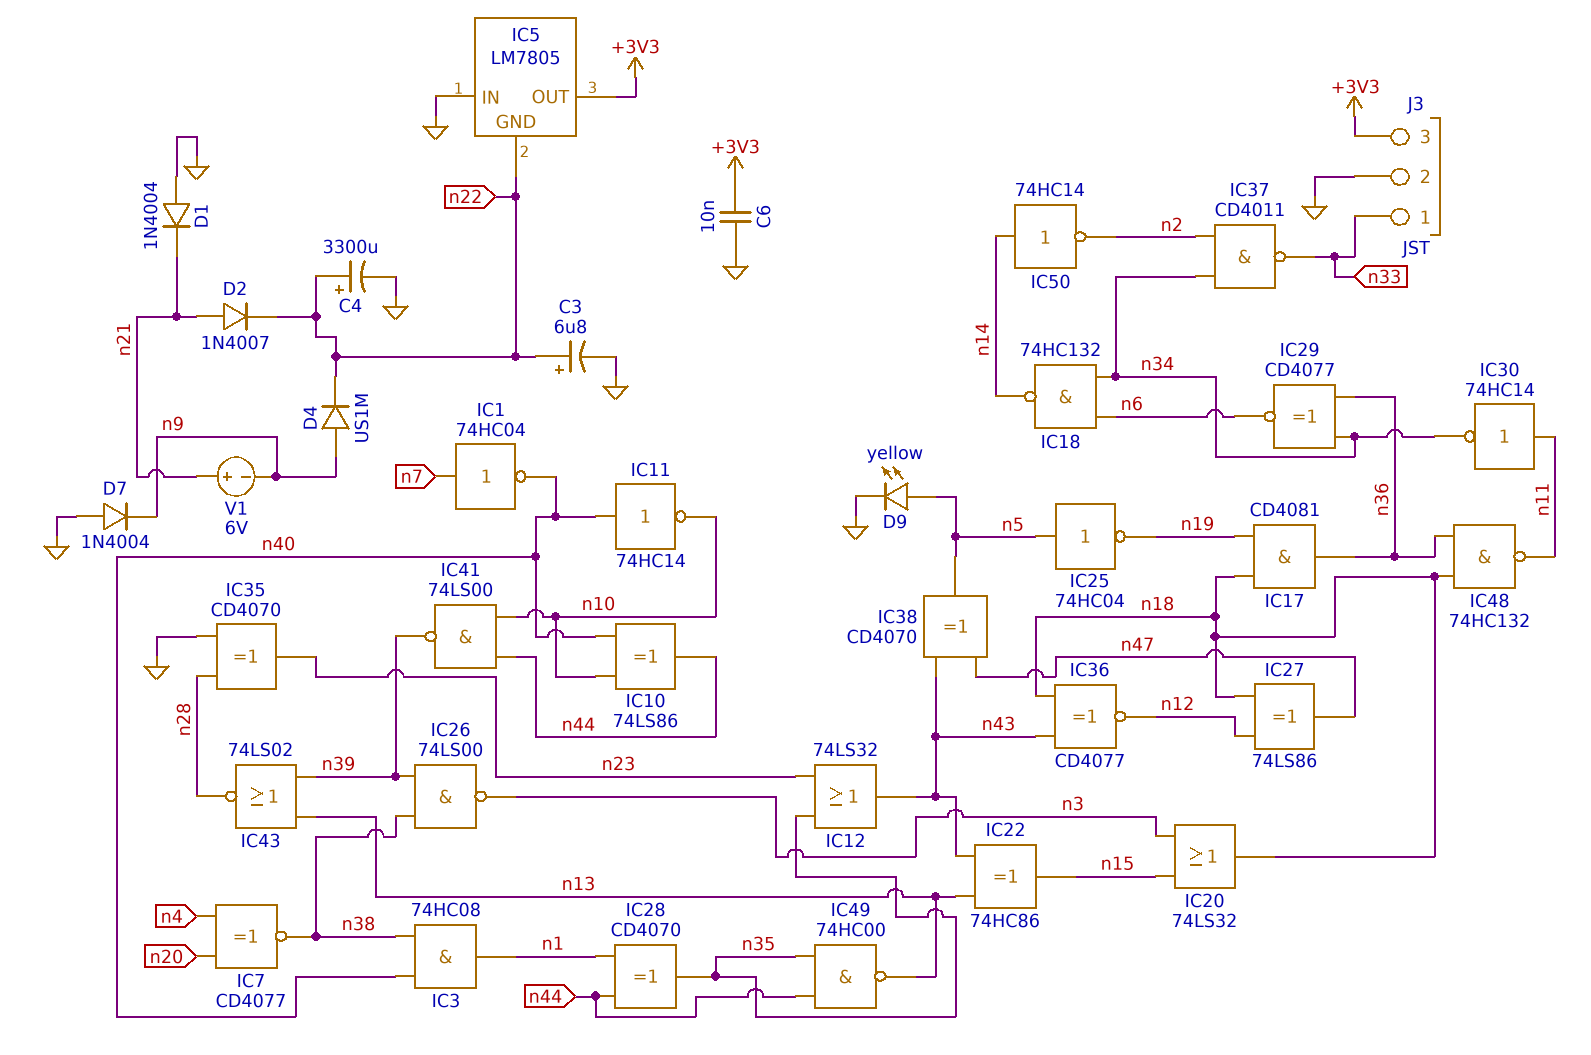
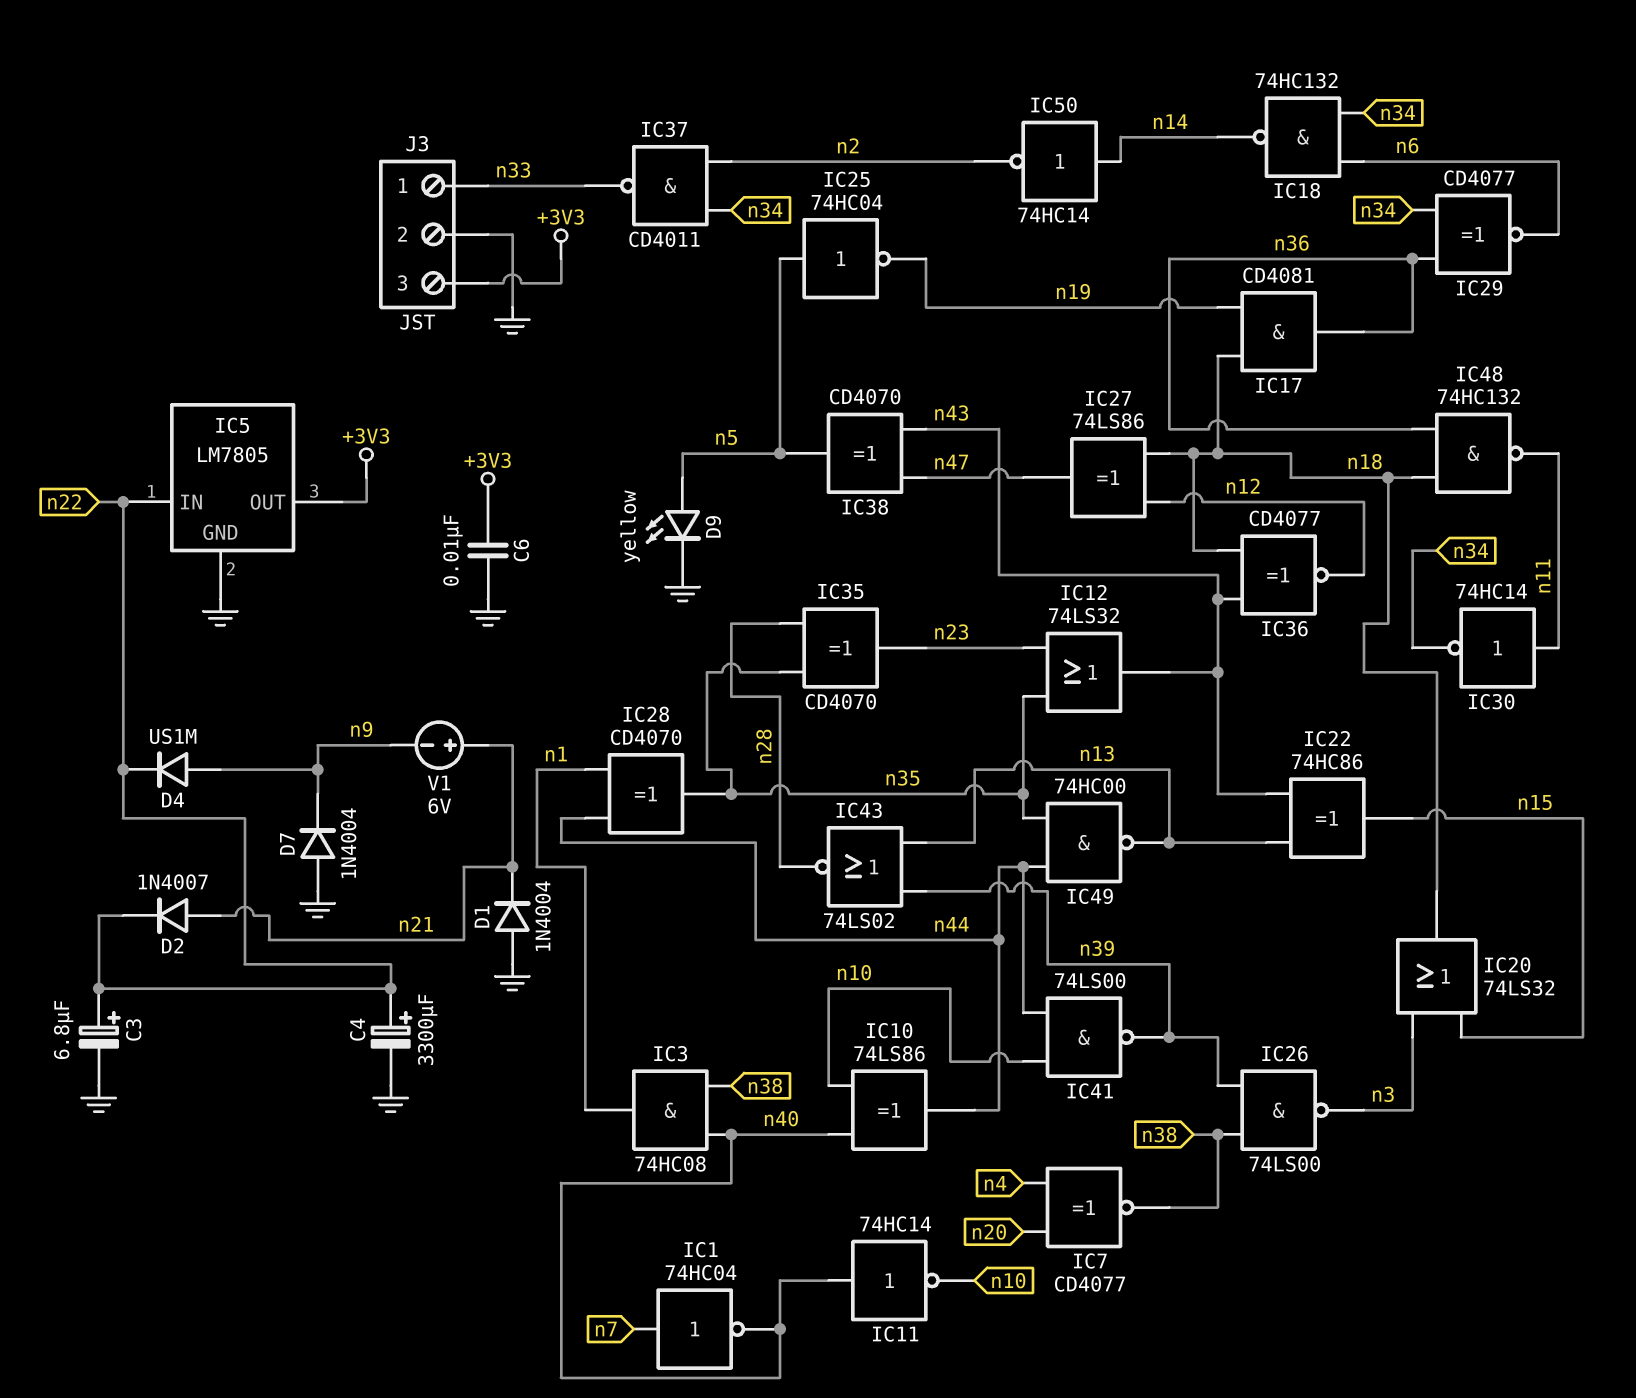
IC5 pin GND: n22 -> GND
IC5 pin IN: GND -> n22
IC35: XOR CD4070 (in GND, in n28, out n23) -> XOR CD4070 (in n28, in n35, out n23)

